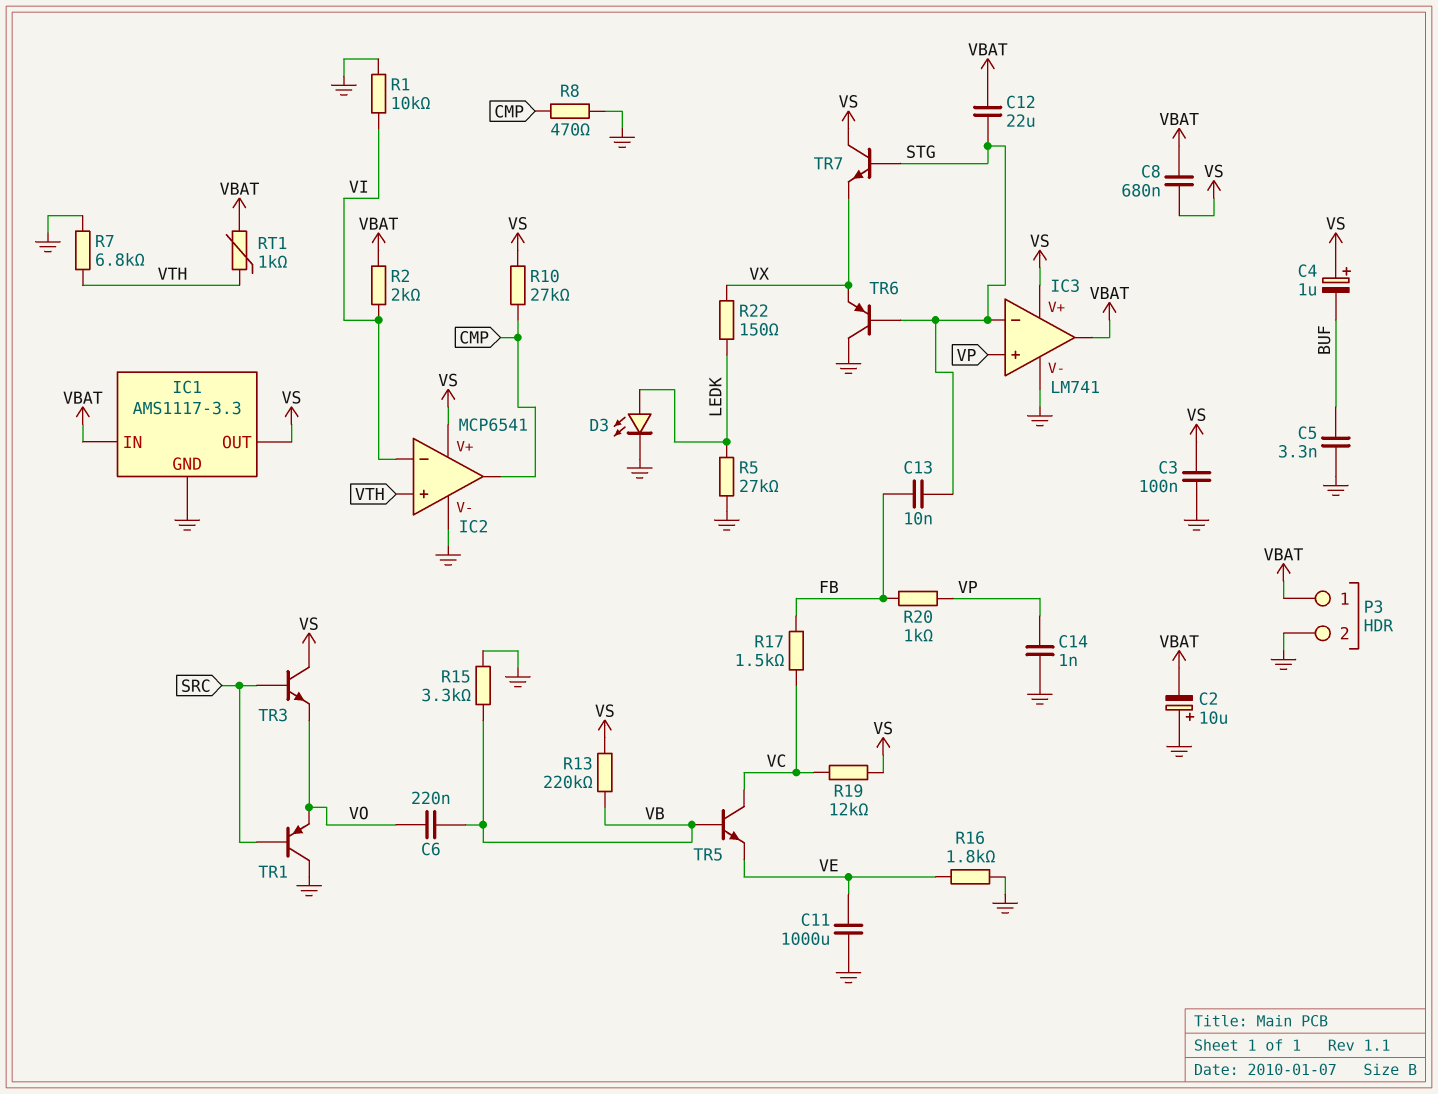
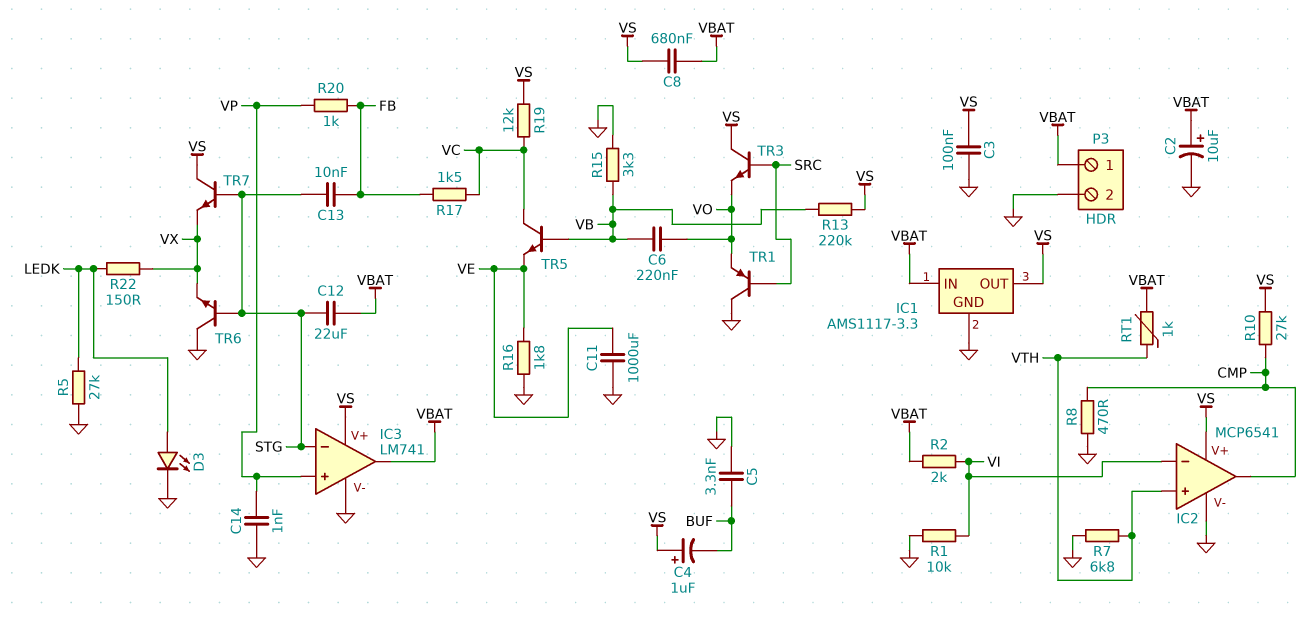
C2: 10uF (plus GND, minus VBAT) -> 10uF (plus VBAT, minus GND)
TR6: PNP (B STG, C GND, E VX) -> NPN (B STG, C GND, E VX)

